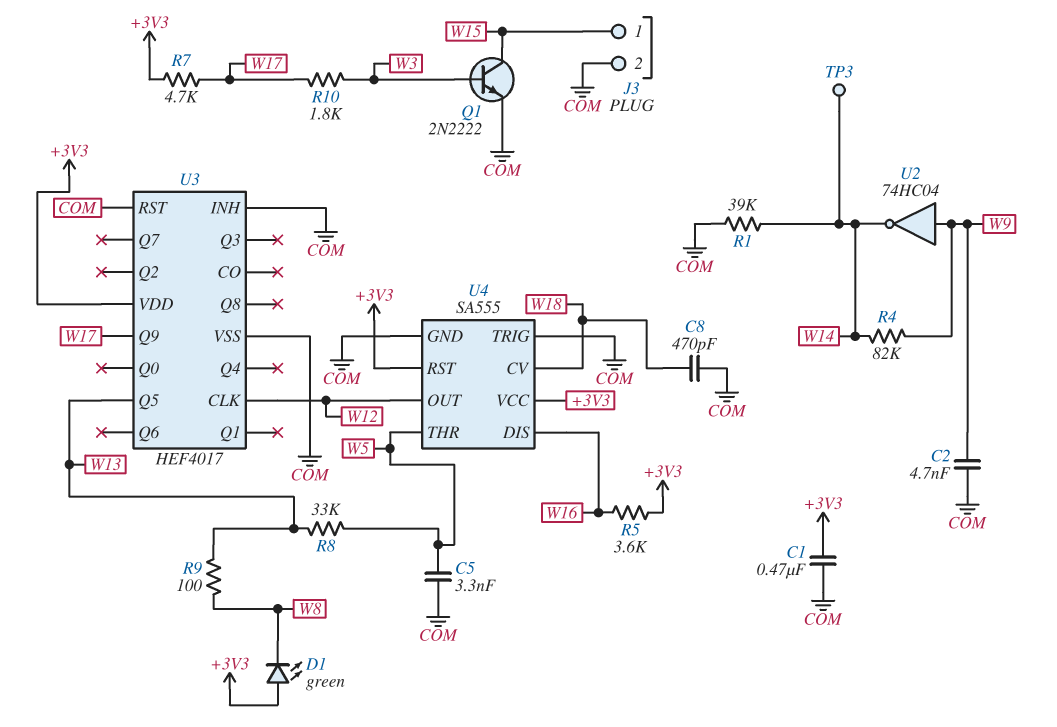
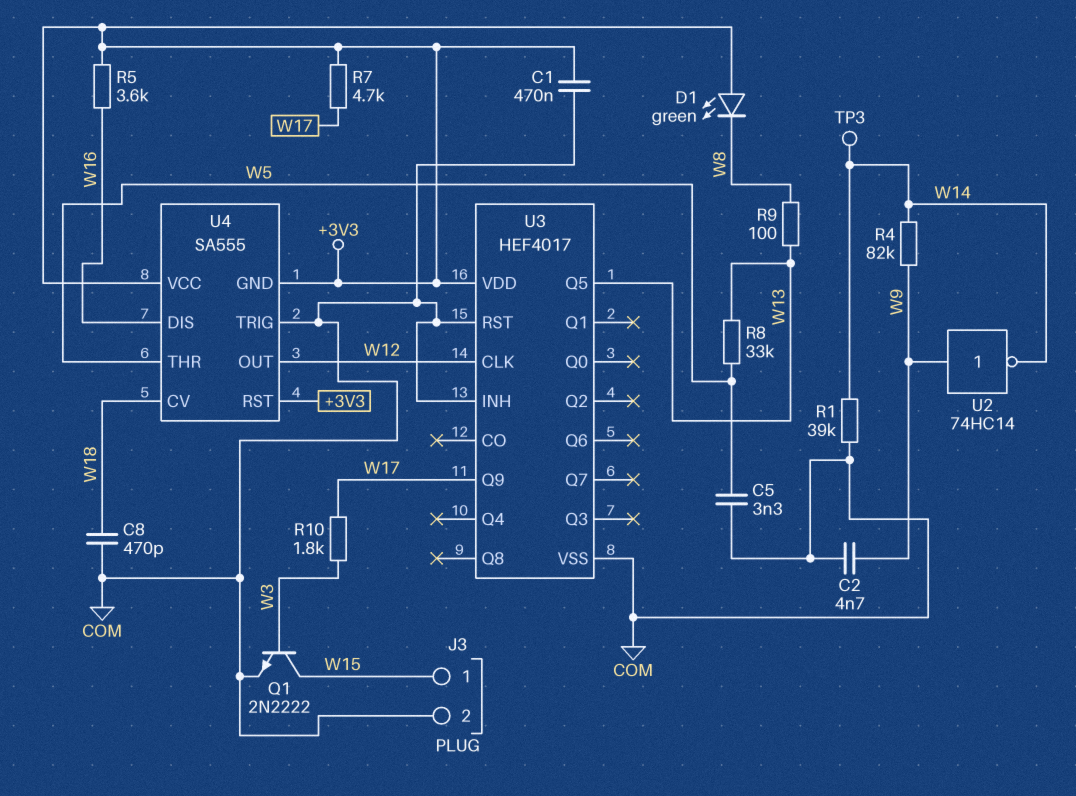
U2: NOT 74HC04 (in W9, out W14) -> NOT 74HC14 (in W9, out W14)
U4 pin GND: COM -> +3V3

